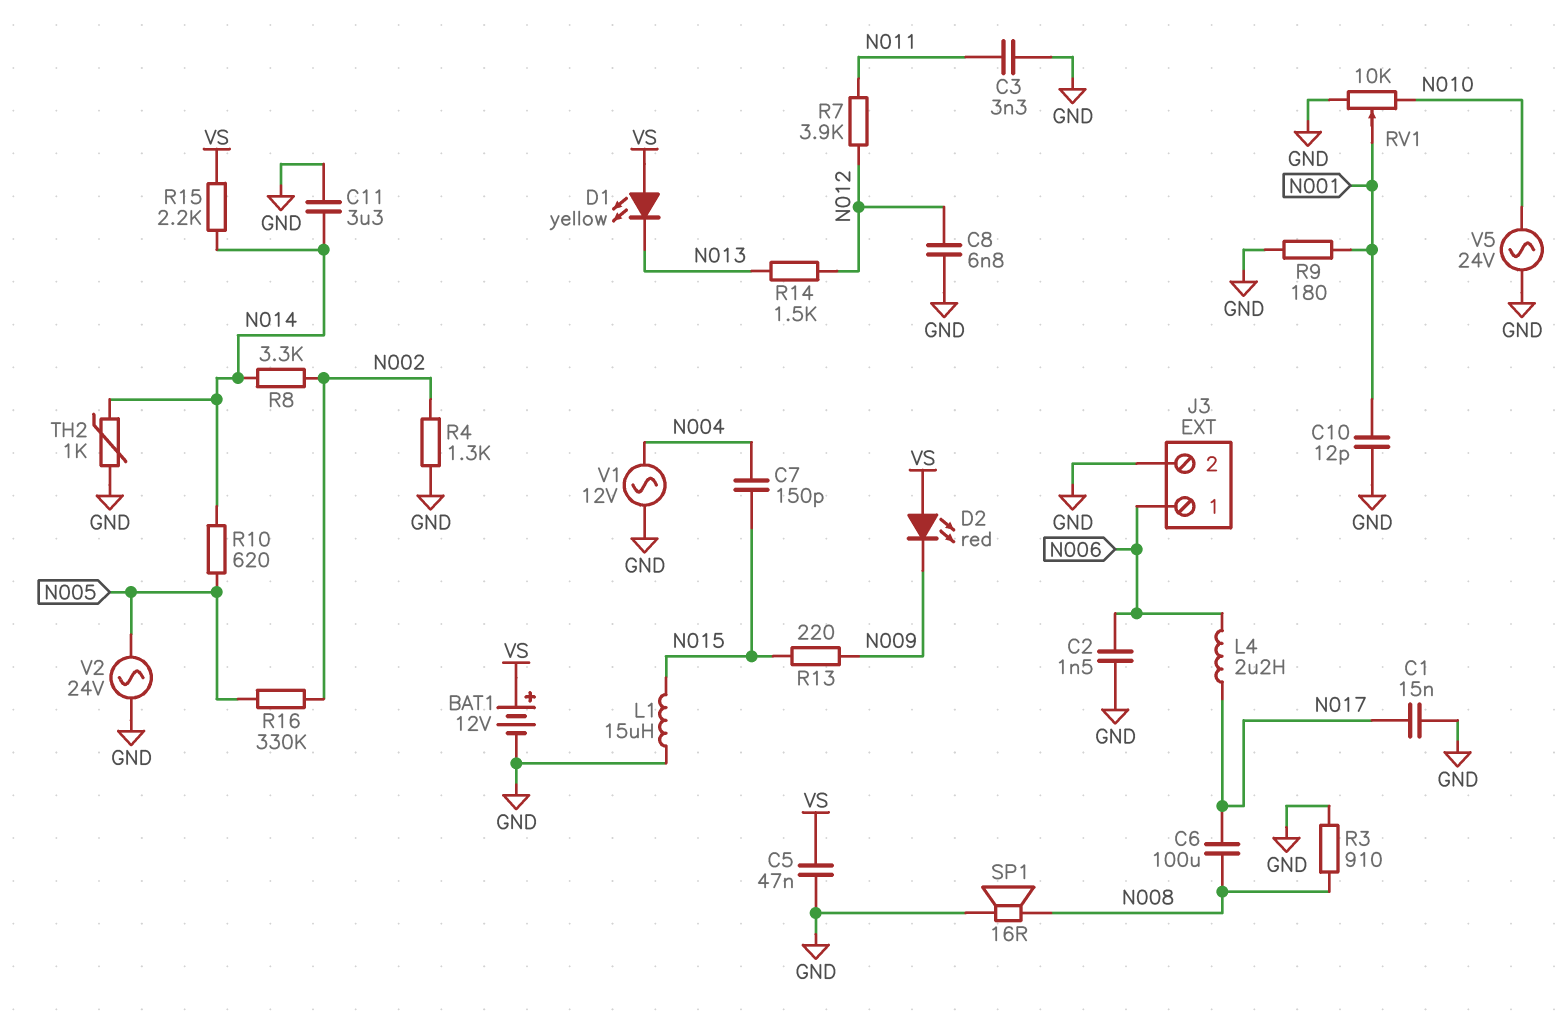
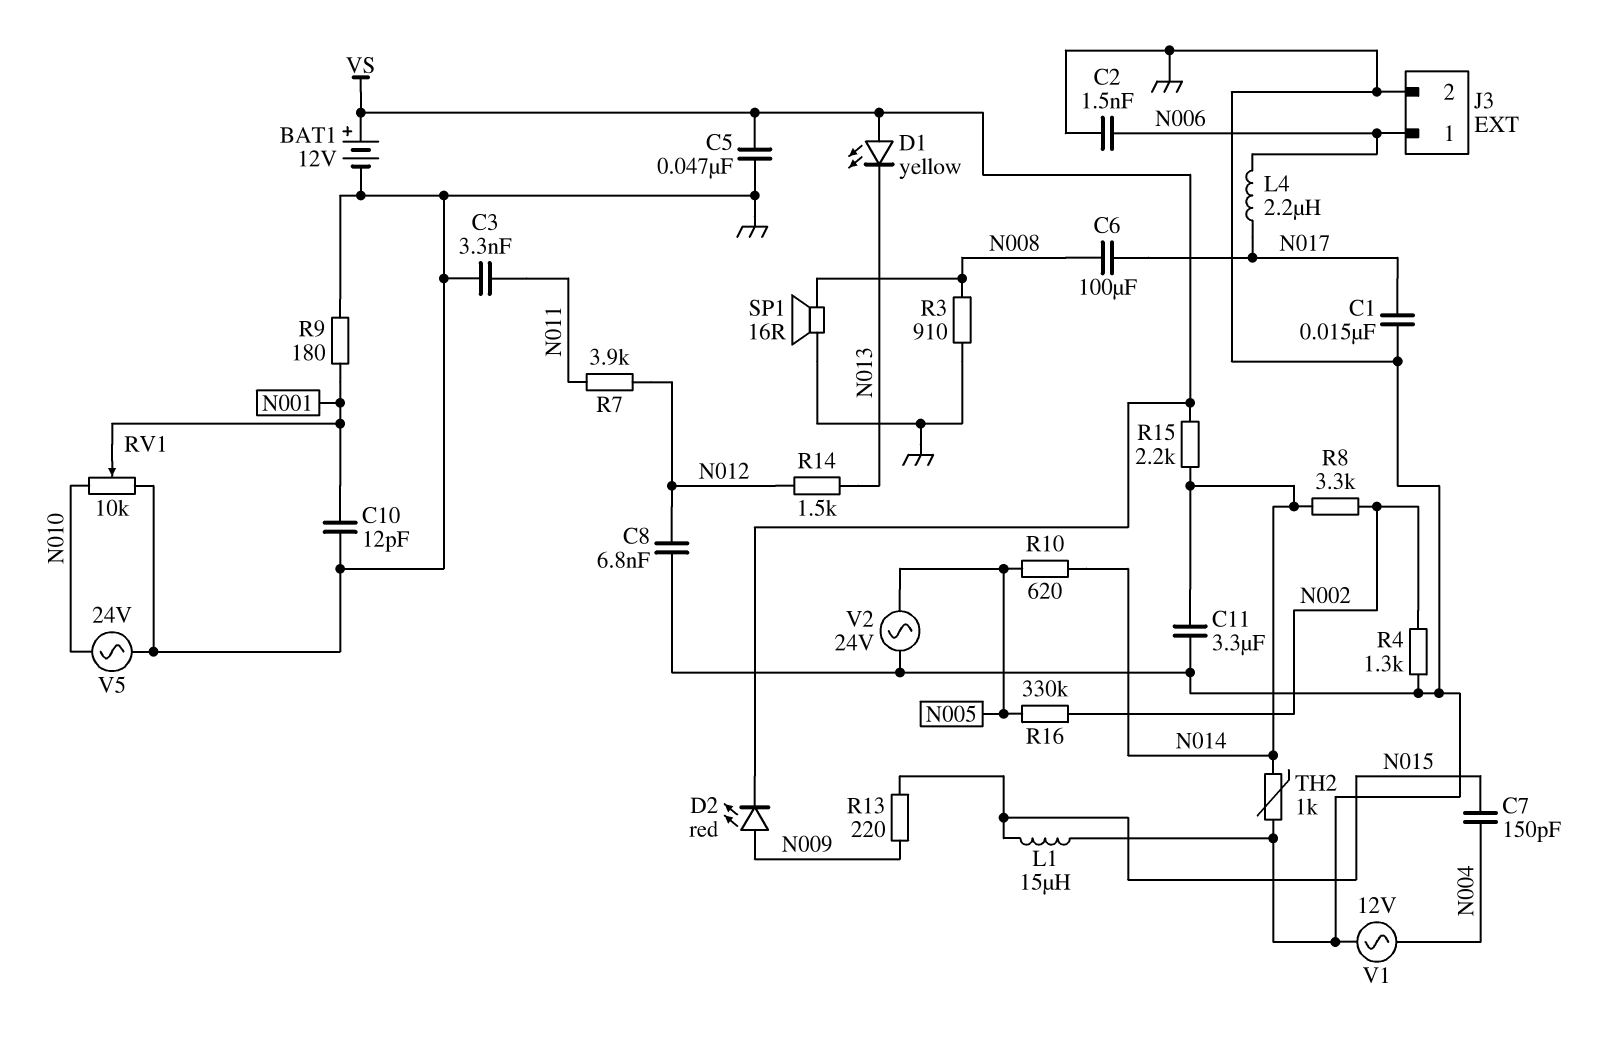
D2: LED red (A VS, K N009) -> LED red (A N009, K VS)

